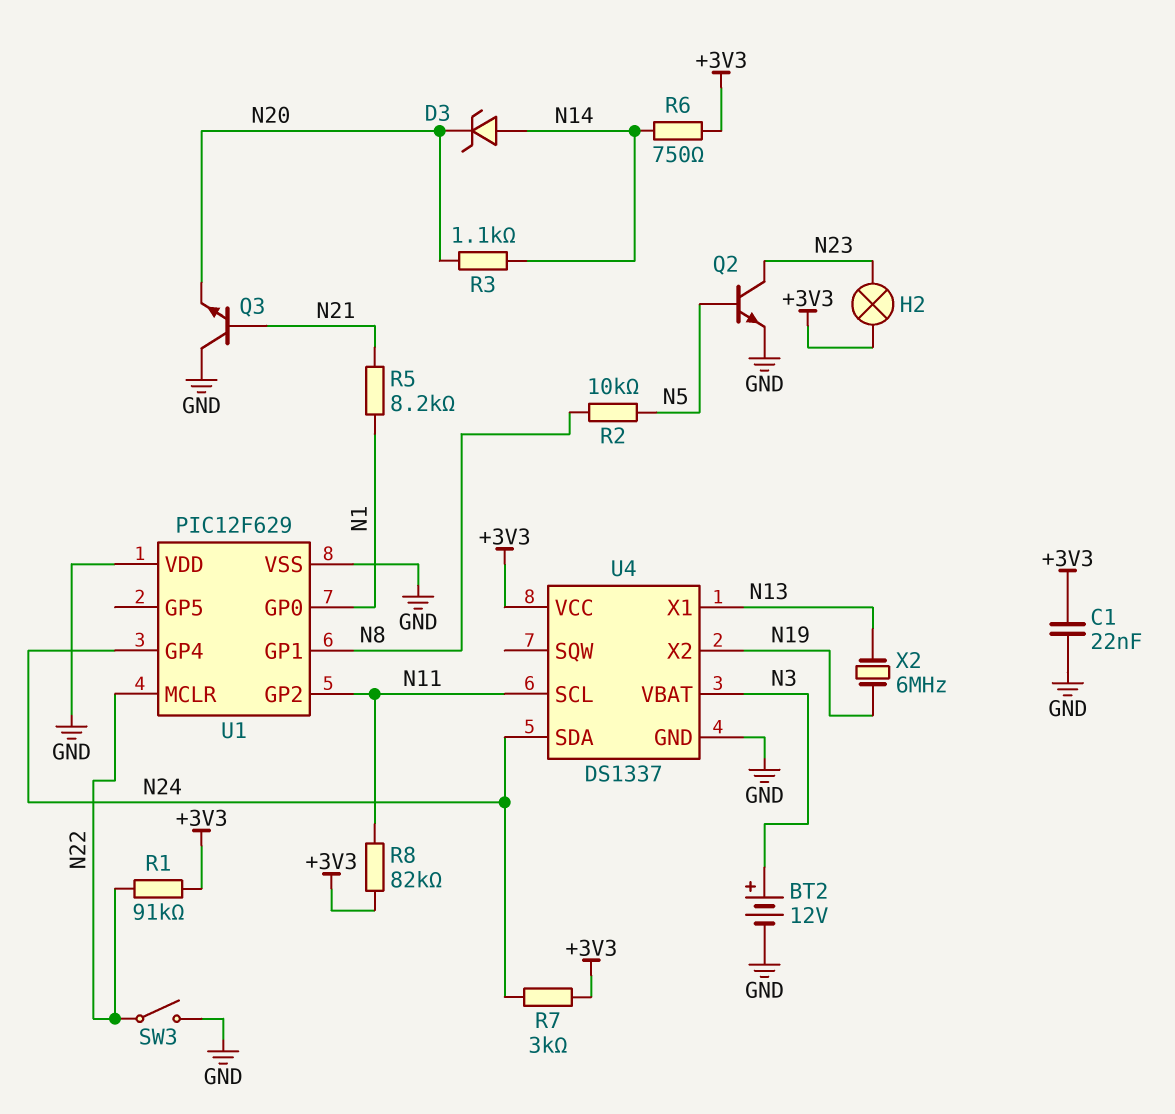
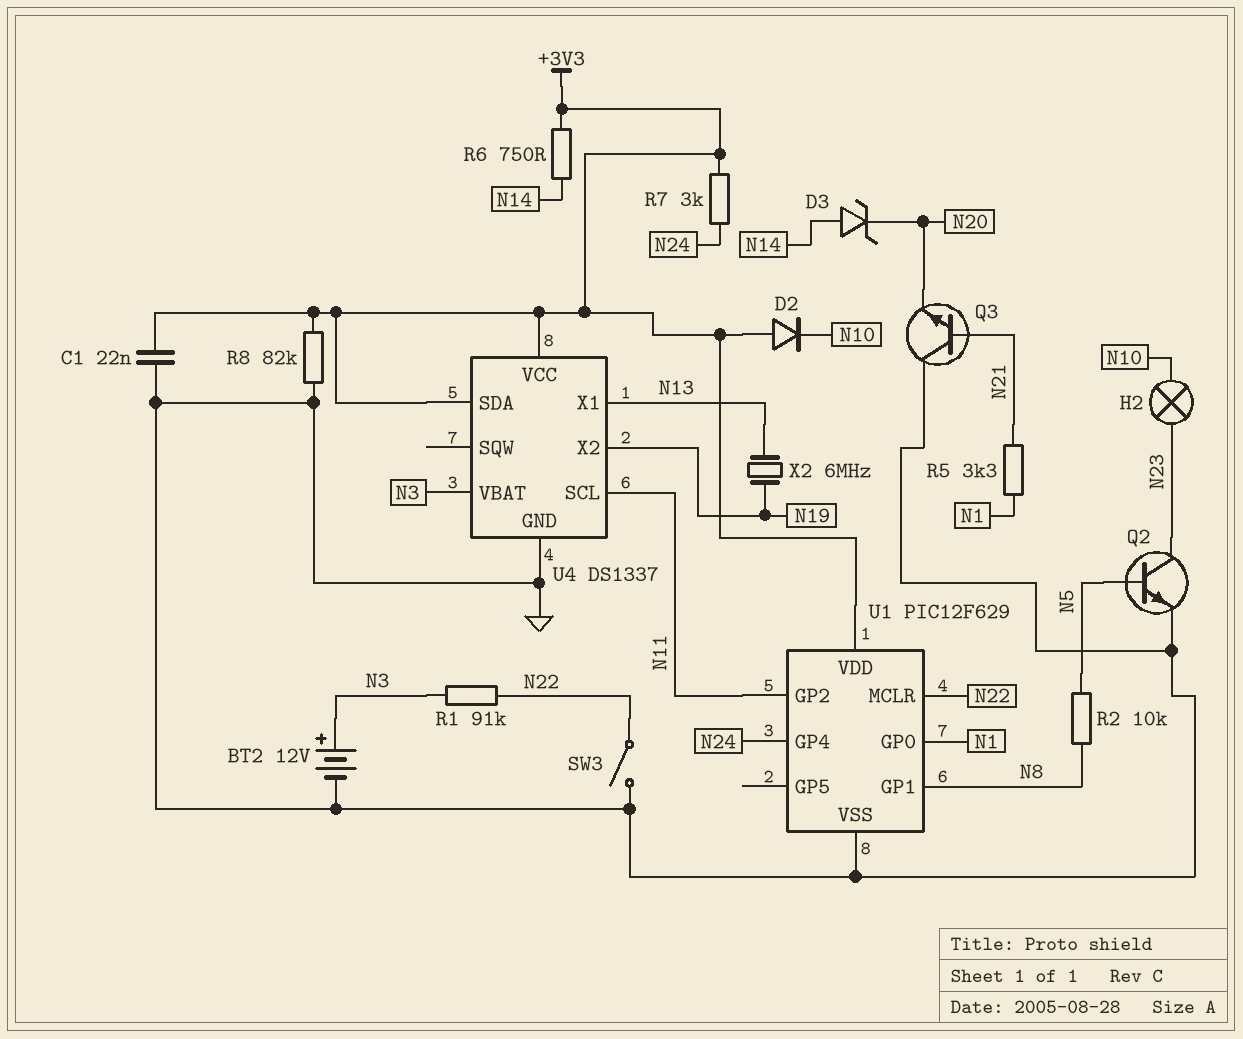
D2: none -> diode (A +3V3, K N10)
H2: lamp (+3V3, N23) -> lamp (N10, N23)
R1: 91k (+3V3, N22) -> 91k (N3, N22)
R3: 1.1k (N14, N20) -> none
R5: 8.2k (N1, N21) -> 3.3k (N1, N21)
R8: 82k (+3V3, N11) -> 82k (+3V3, GND)
U1 pin VDD: GND -> +3V3
U4 pin SDA: N24 -> +3V3

